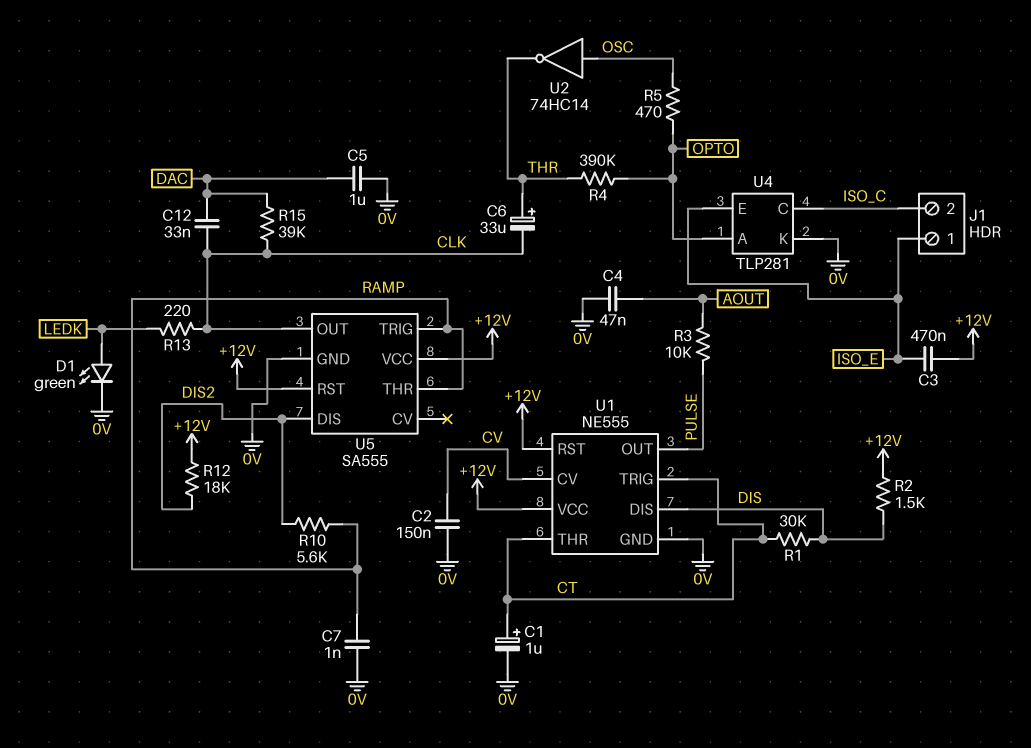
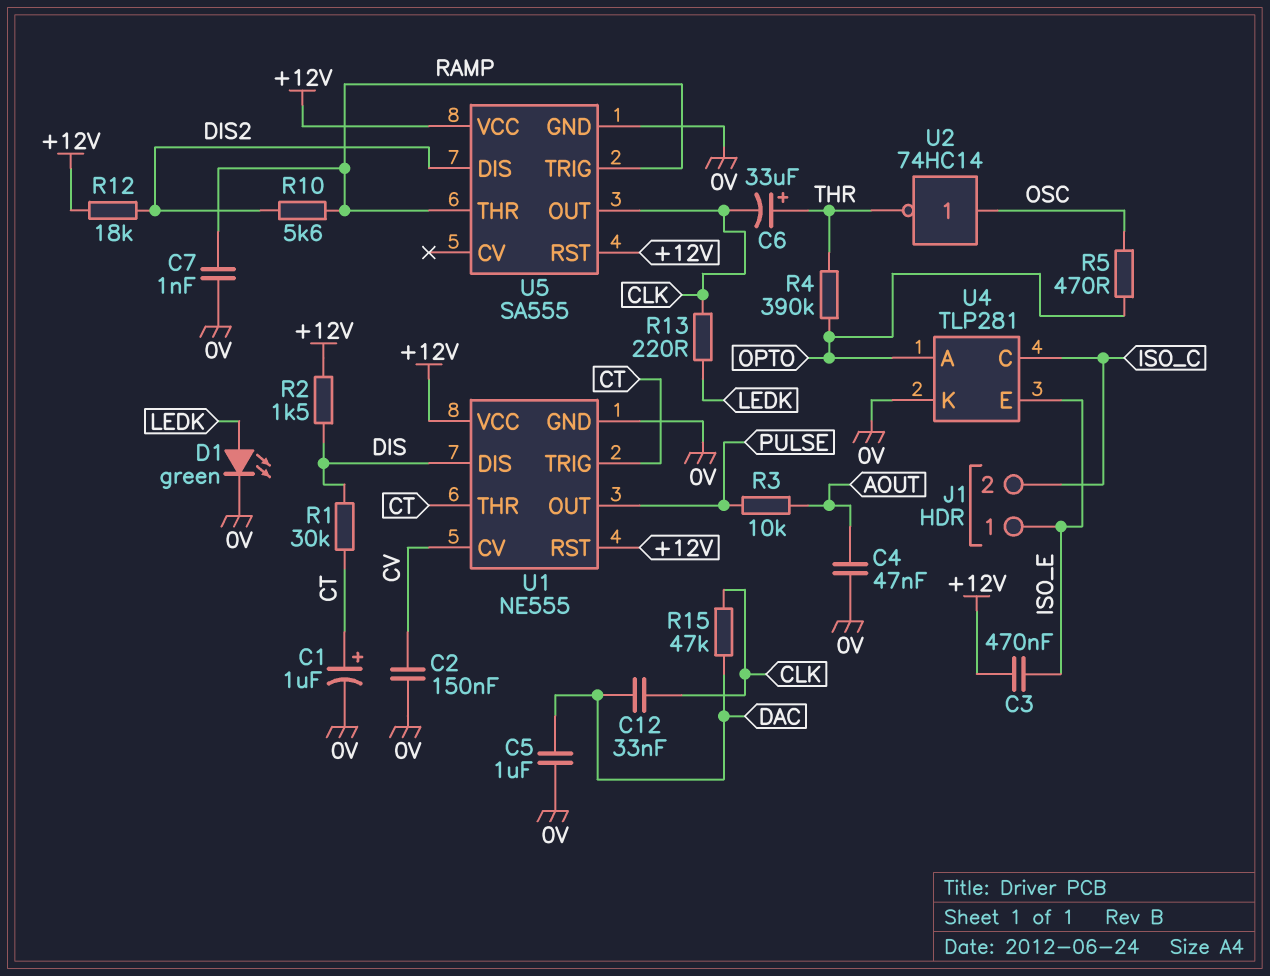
R15: 39k (CLK, DAC) -> 47k (CLK, DAC)

